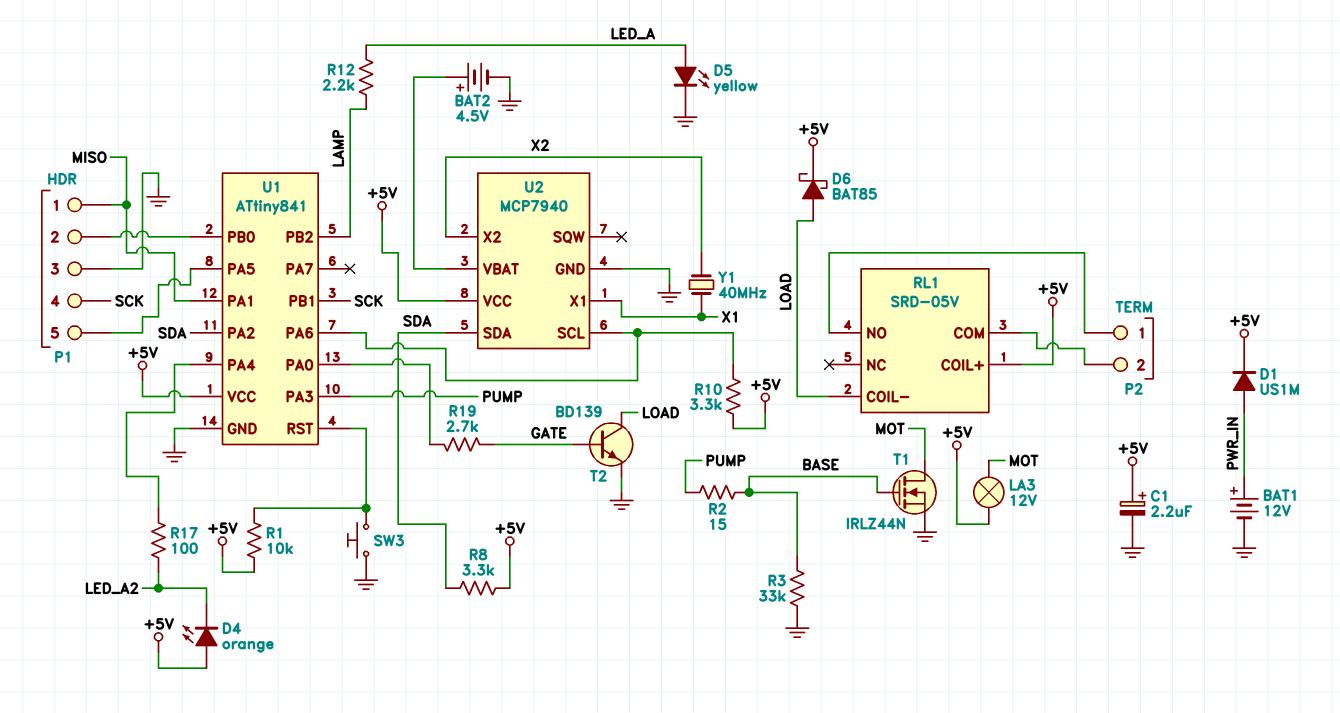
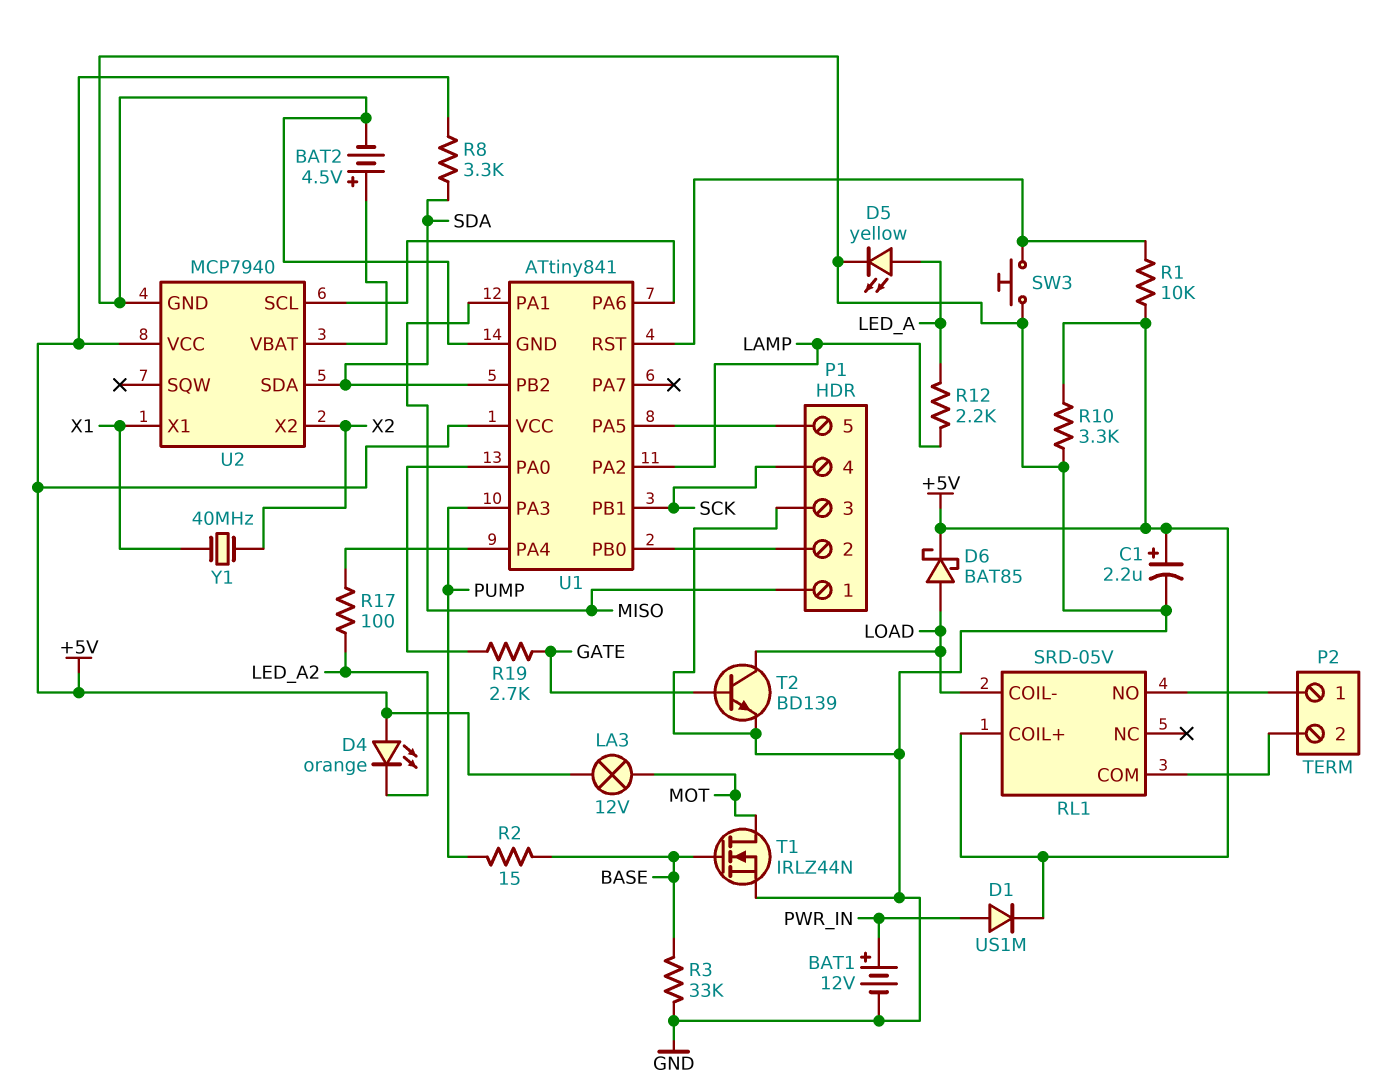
R10: 3.3k (+5V, U1/PA6) -> 3.3k (+5V, GND)
U1 pin PA2: SDA -> LAMP
U1 pin PB2: LAMP -> SDA

